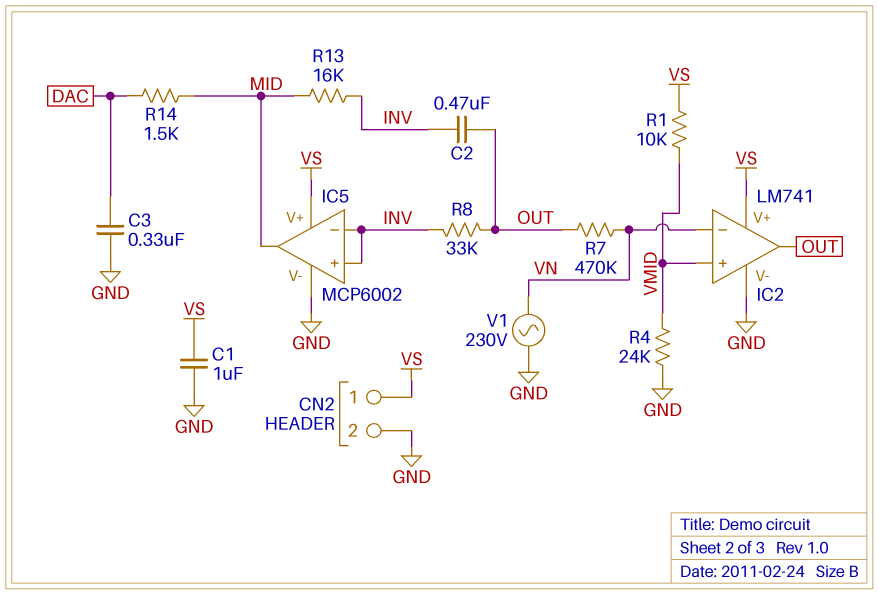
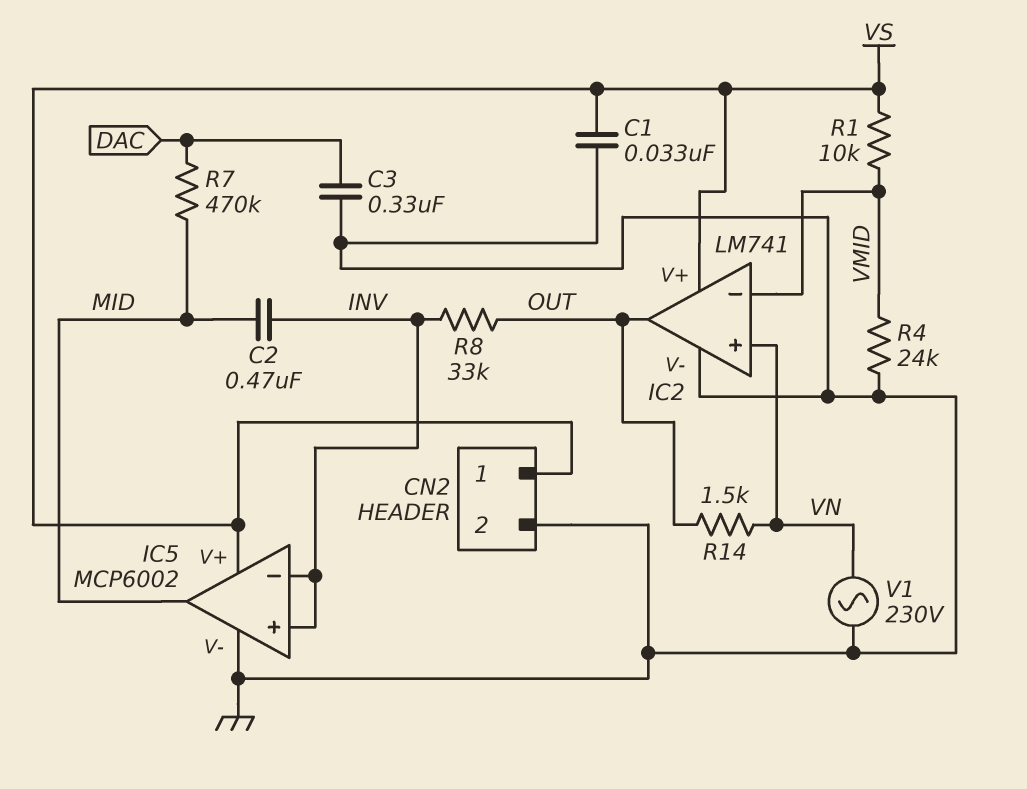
C1: 1uF (GND, VS) -> 33nF (GND, VS)
C2: 470nF (INV, OUT) -> 470nF (INV, MID)
IC2 pin in+: VMID -> VN
IC2 pin in-: VN -> VMID
R7: 470k (OUT, VN) -> 470k (DAC, MID)
R13: 16k (INV, MID) -> none
R14: 1.5k (DAC, MID) -> 1.5k (OUT, VN)

